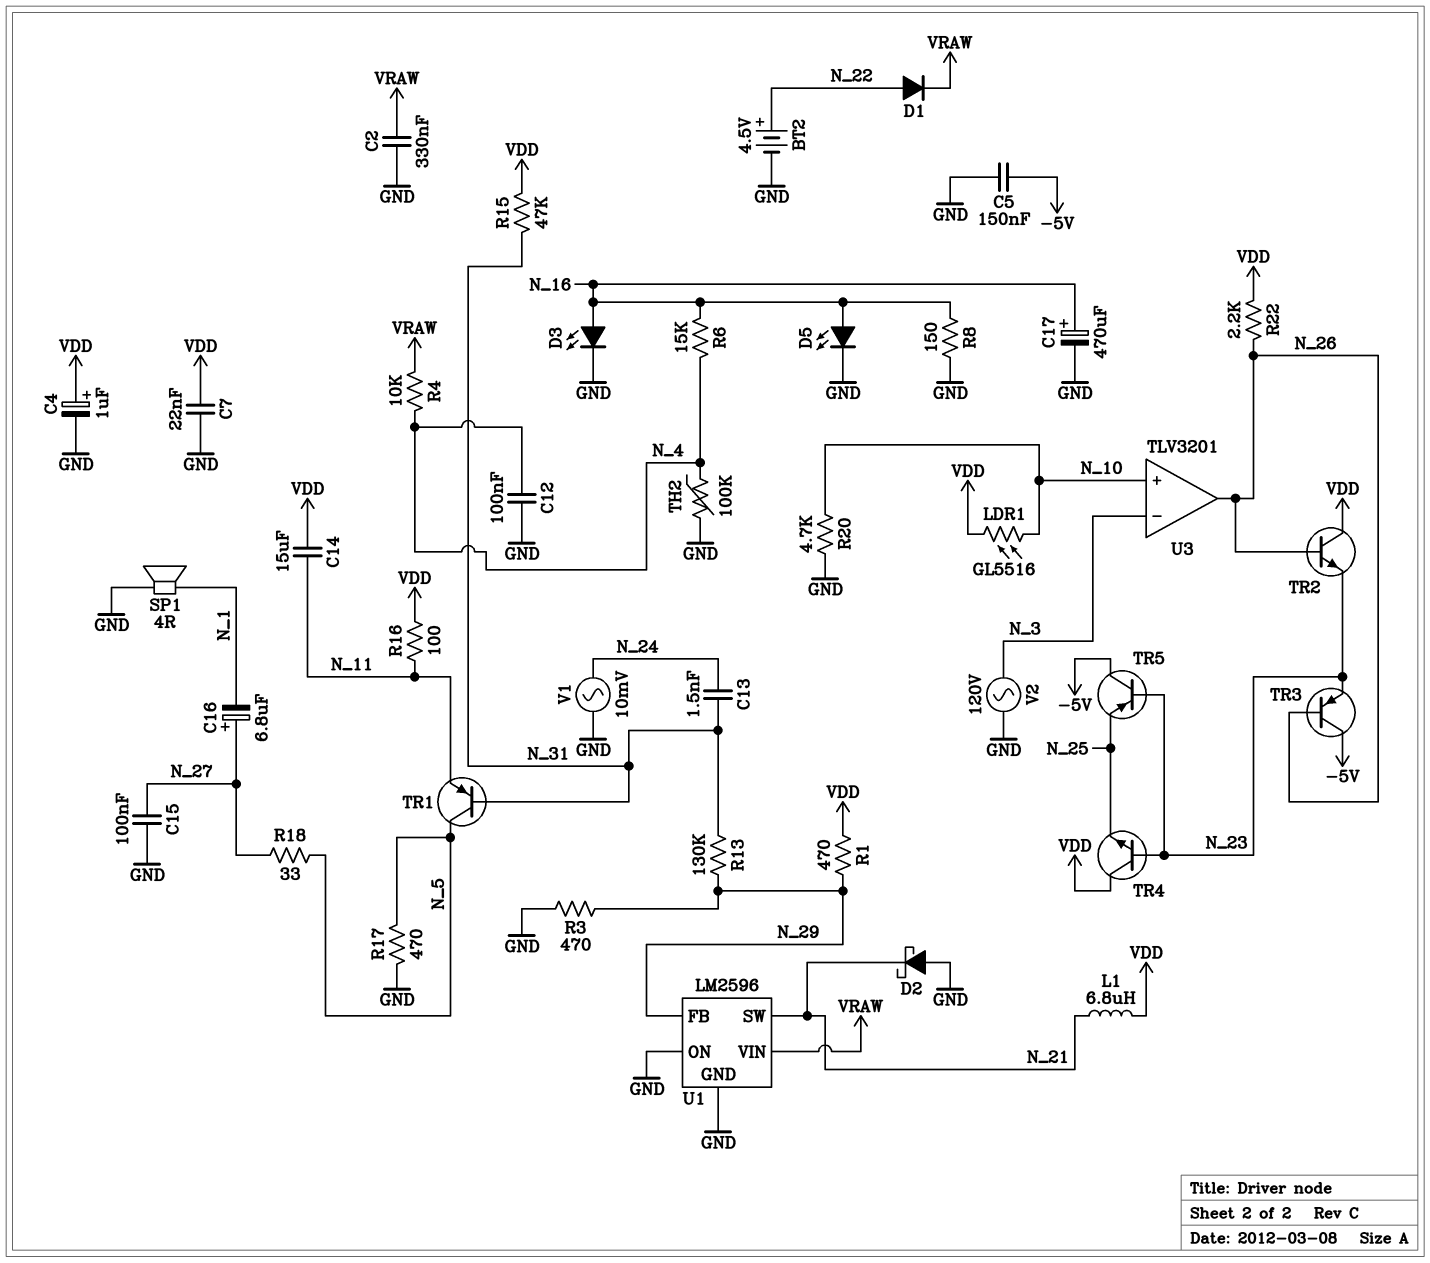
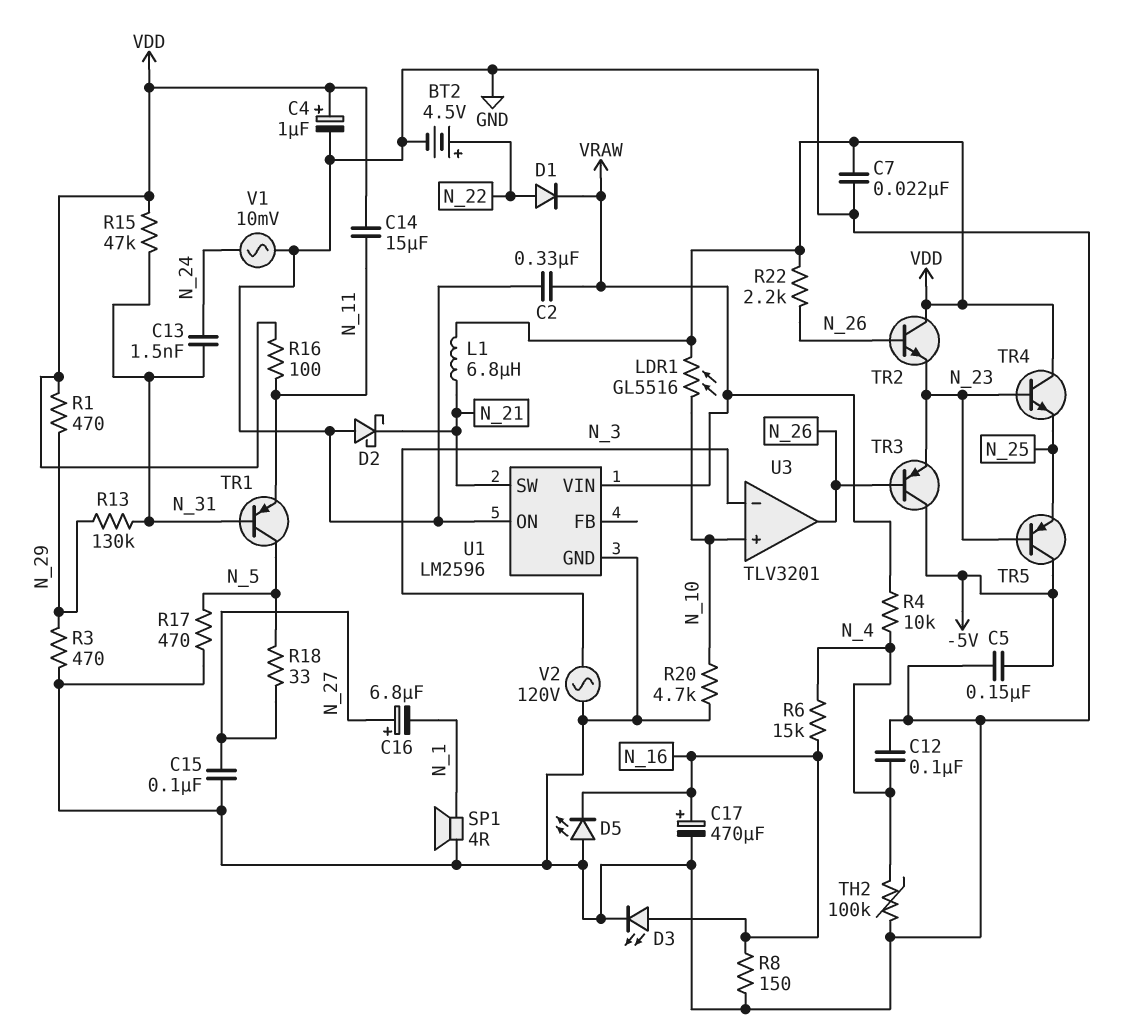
D5: LED (A N_16, K GND) -> LED (A GND, K N_16)
U1 pin FB: N_29 -> none

